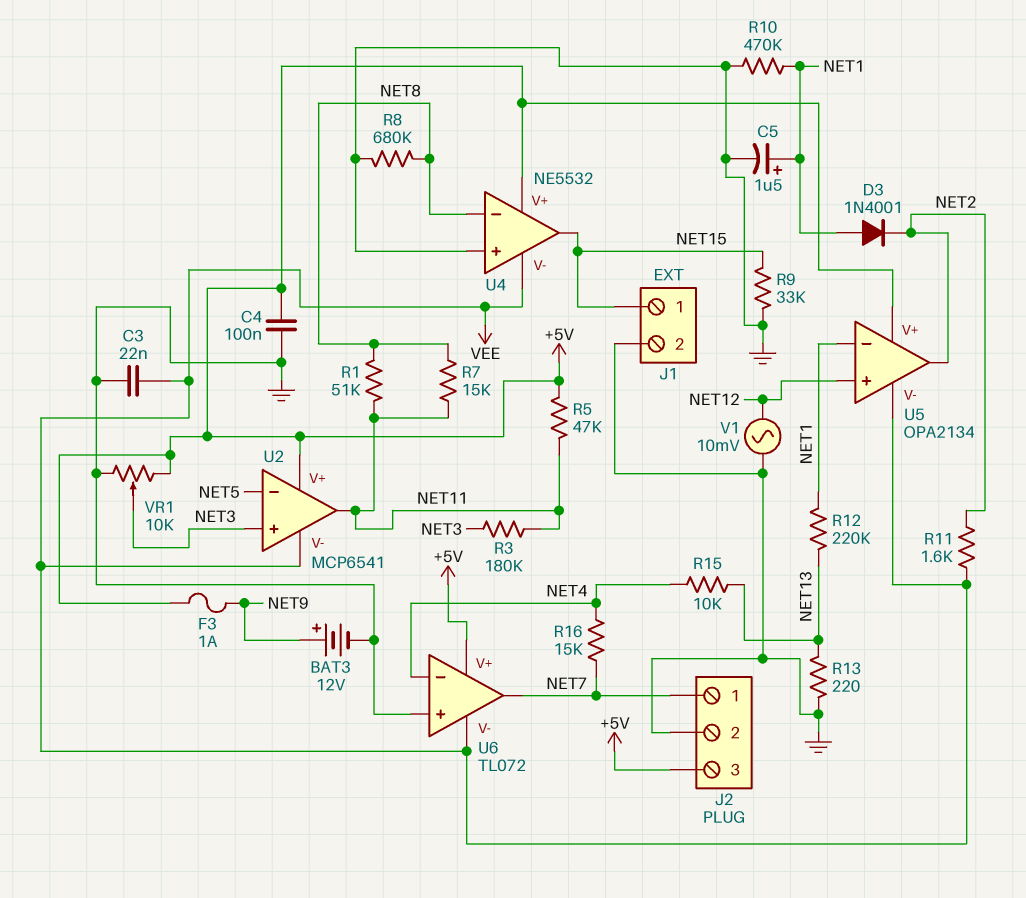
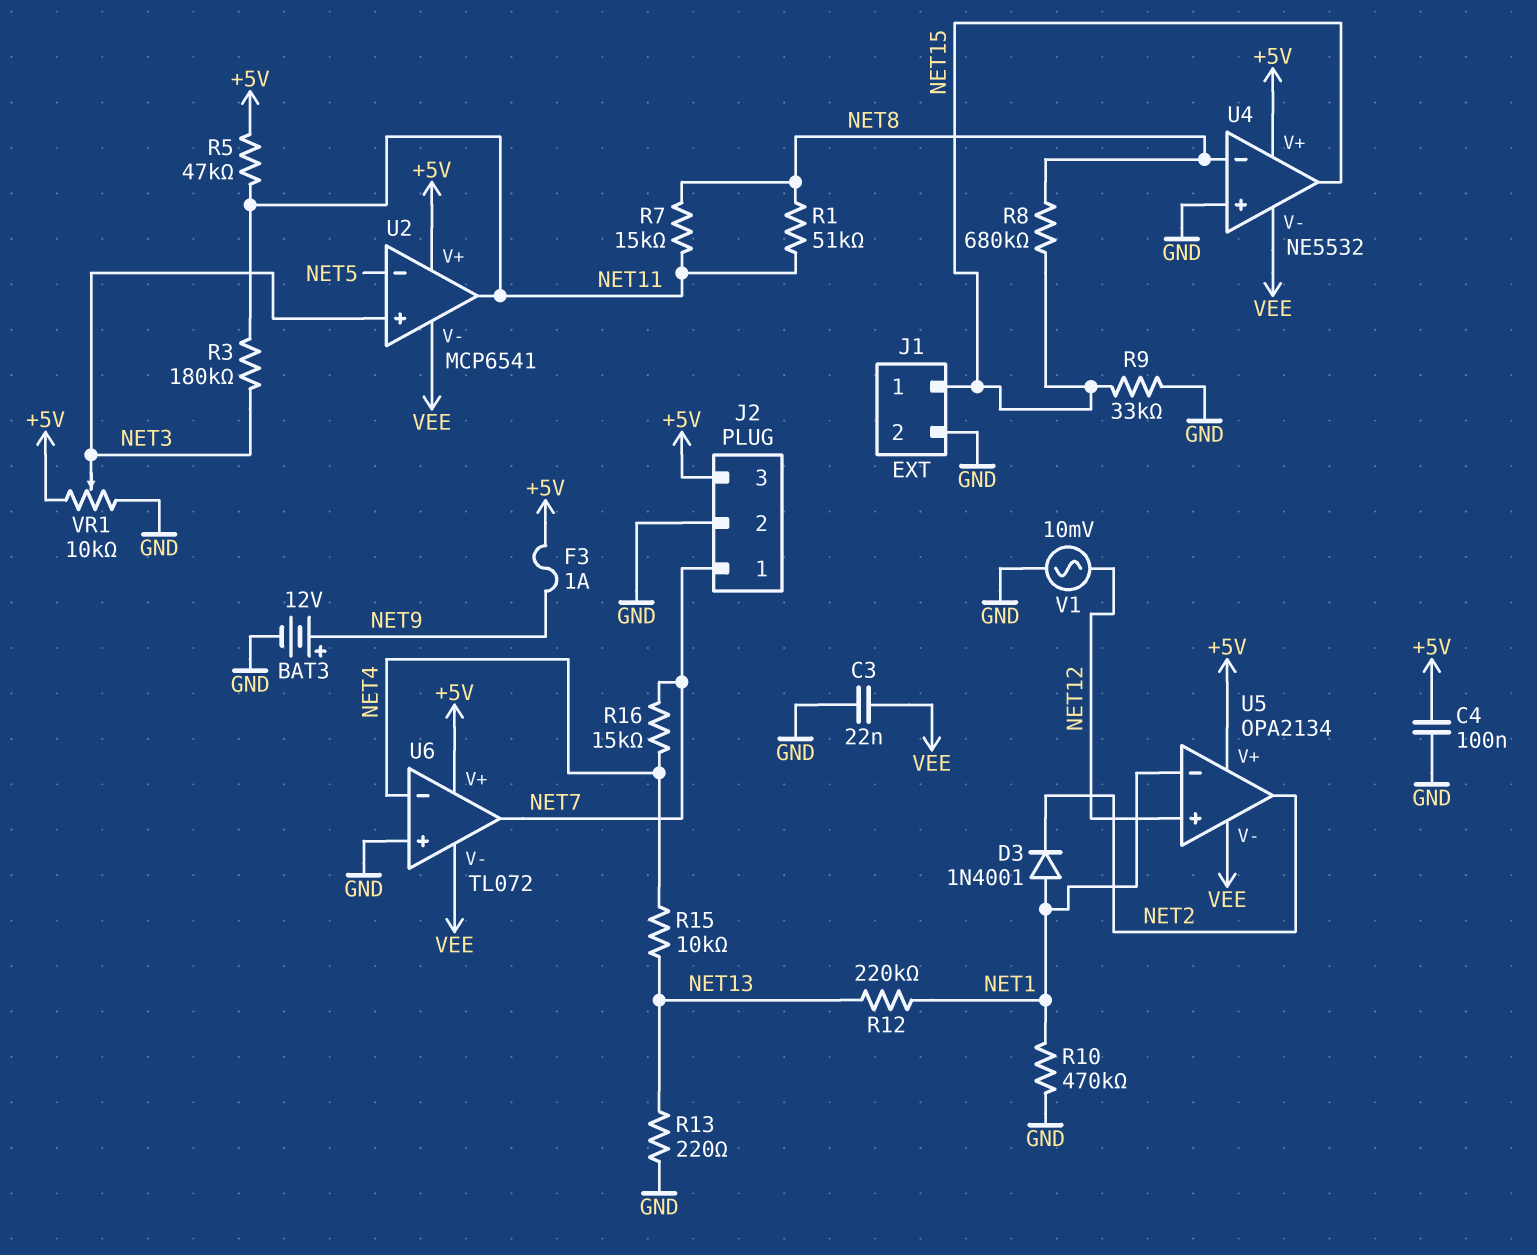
C5: 1.5uF (plus NET1, minus GND) -> none
R8: 680k (GND, NET8) -> 680k (NET8, NET15)
R11: 1.6k (NET2, VEE) -> none

